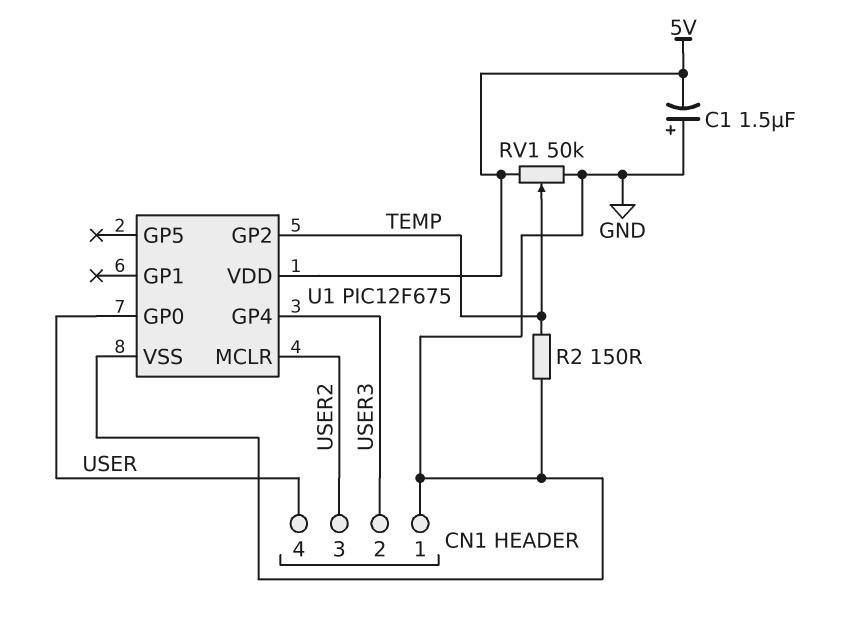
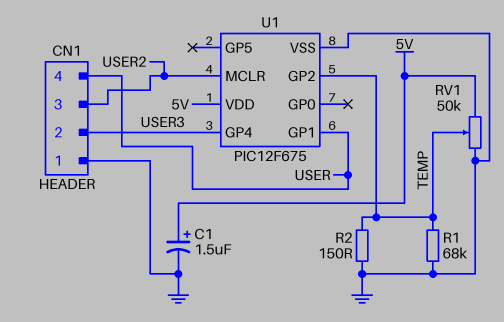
C1: 1.5uF (plus GND, minus 5V) -> 1.5uF (plus 5V, minus GND)
R1: none -> 68k (GND, TEMP)
U1 pin GP0: USER -> none
U1 pin GP1: none -> USER

